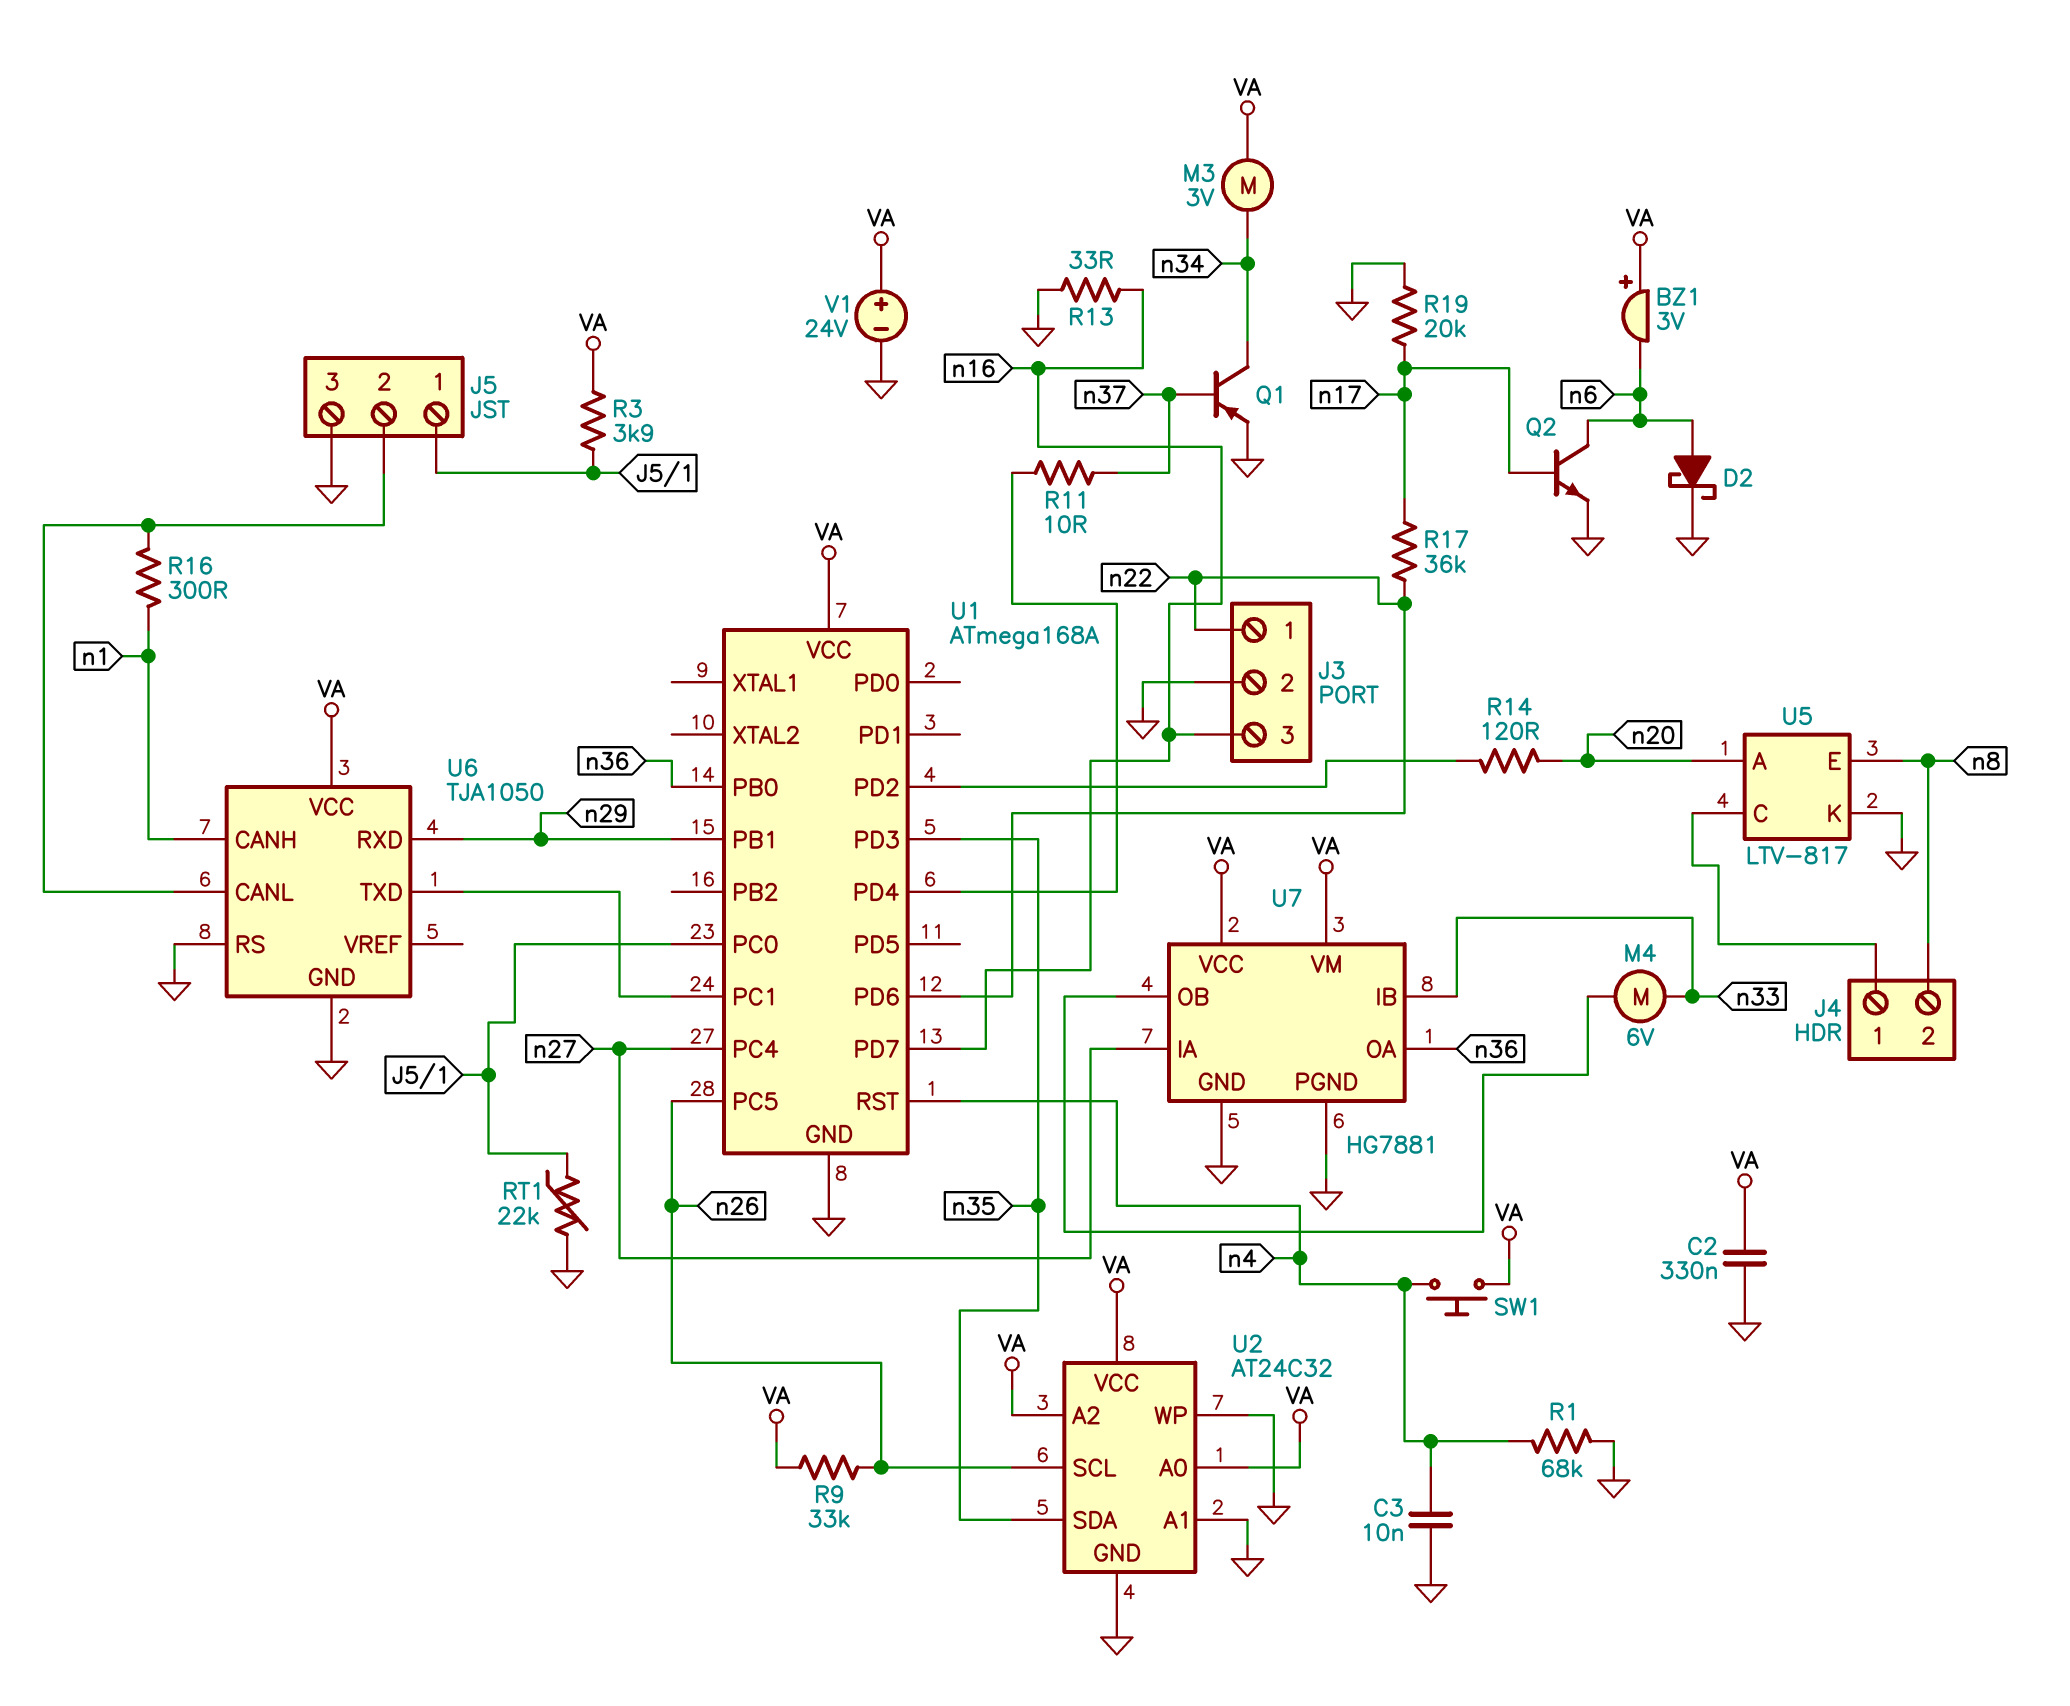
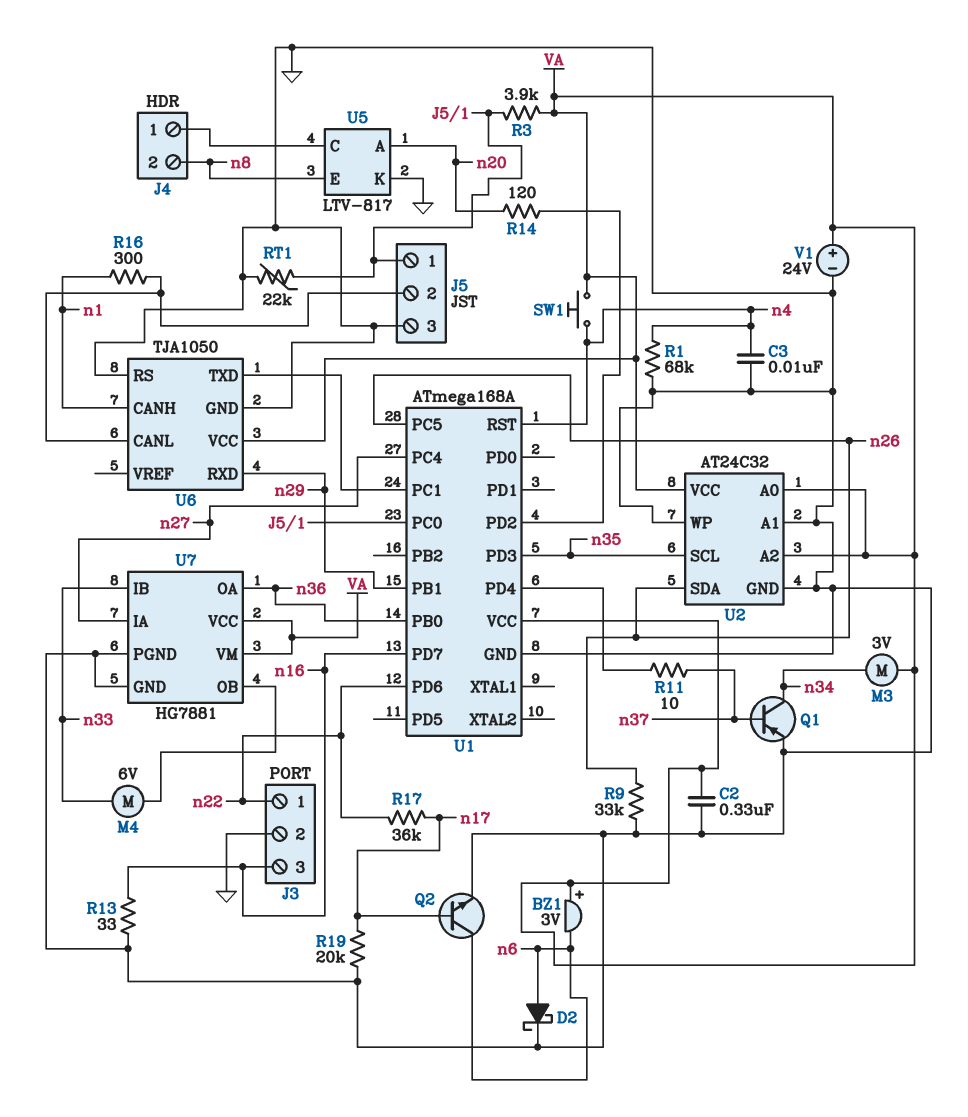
R9: 33k (VA, n26) -> 33k (GND, n26)
U2 pin SCL: n26 -> n35
U2 pin SDA: n35 -> n26

